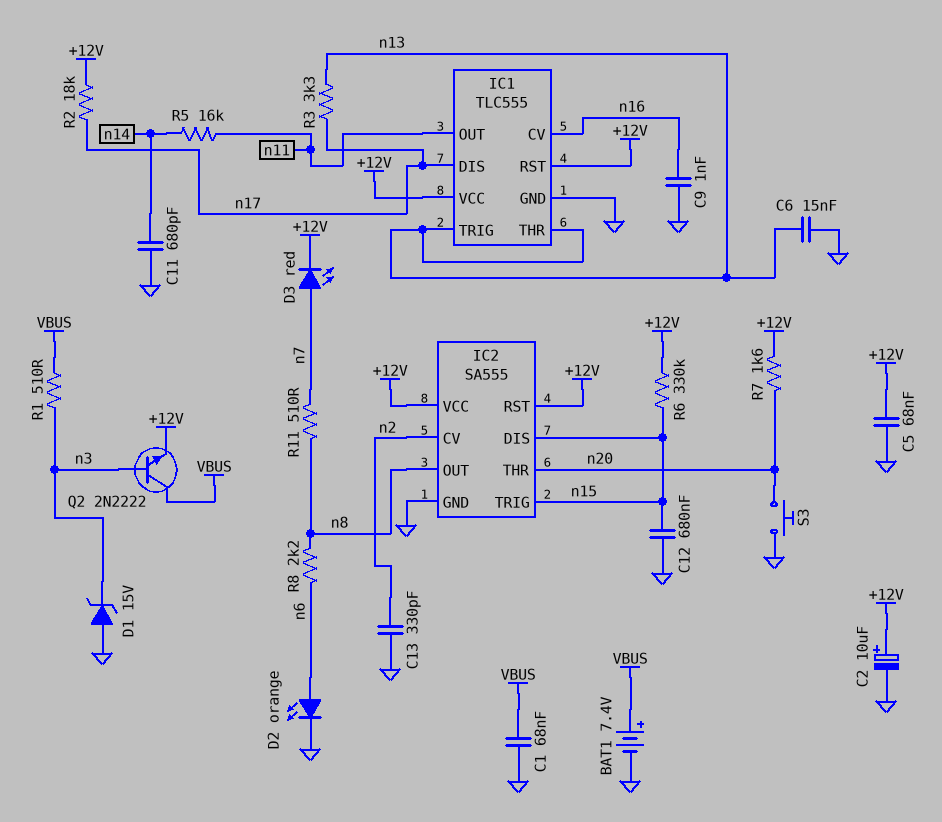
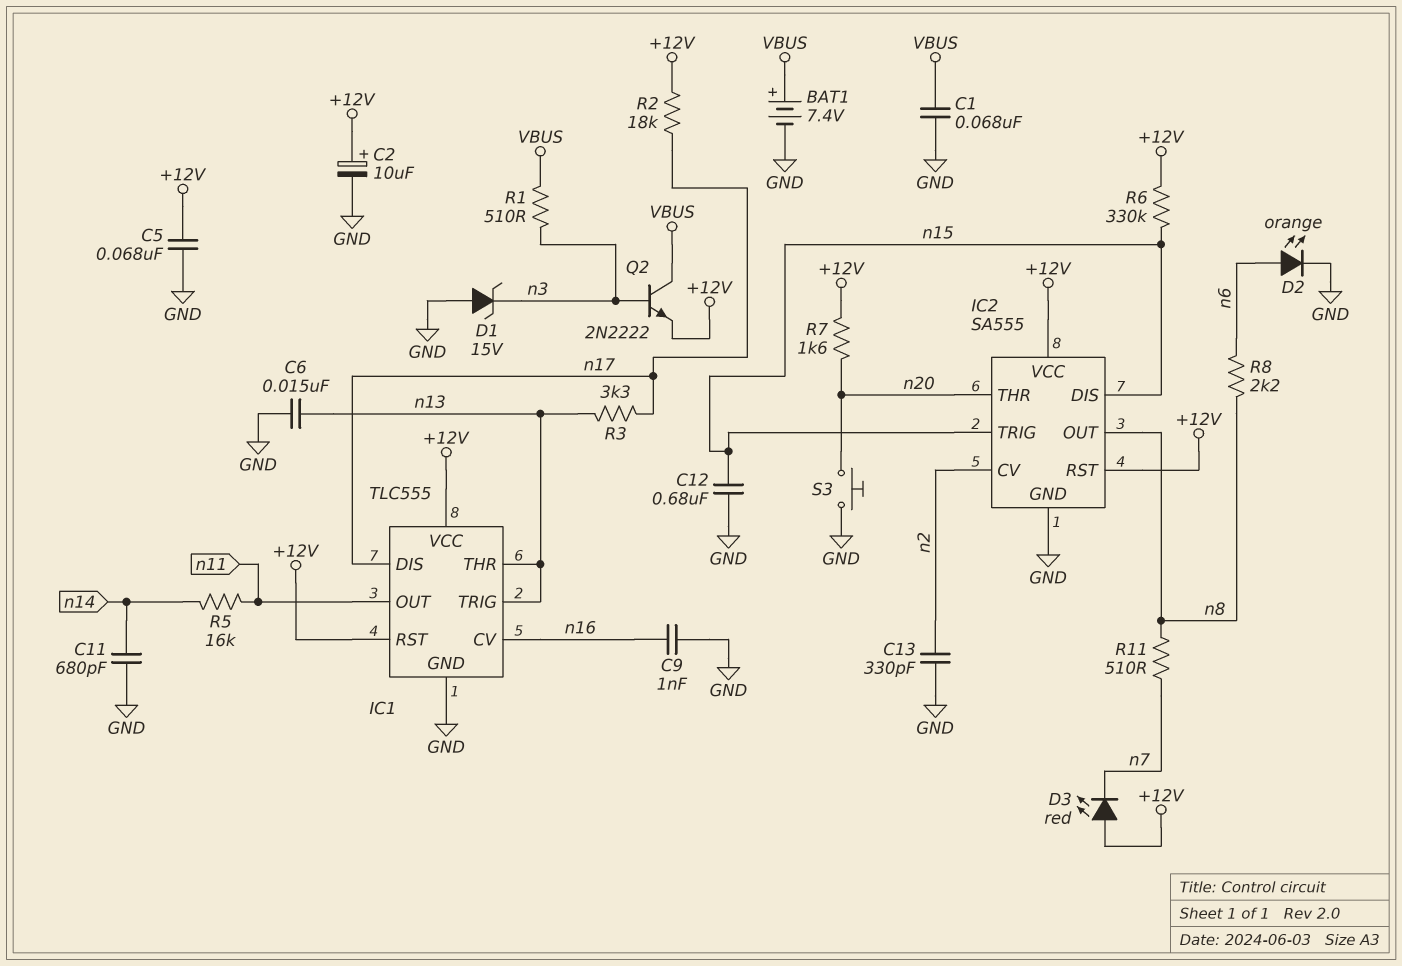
D3: LED red (A n7, K +12V) -> LED red (A +12V, K n7)

